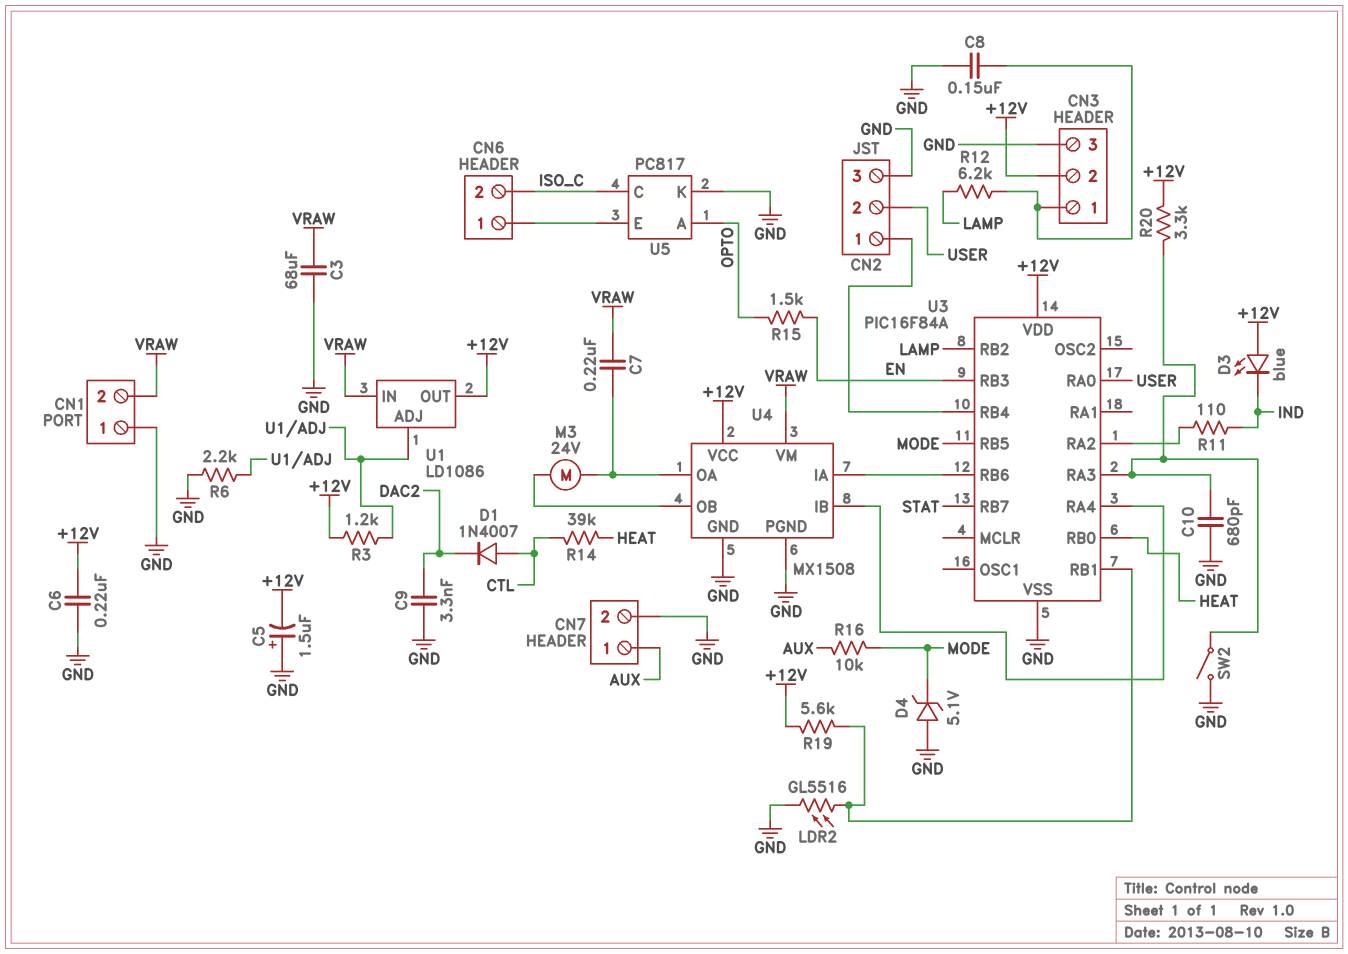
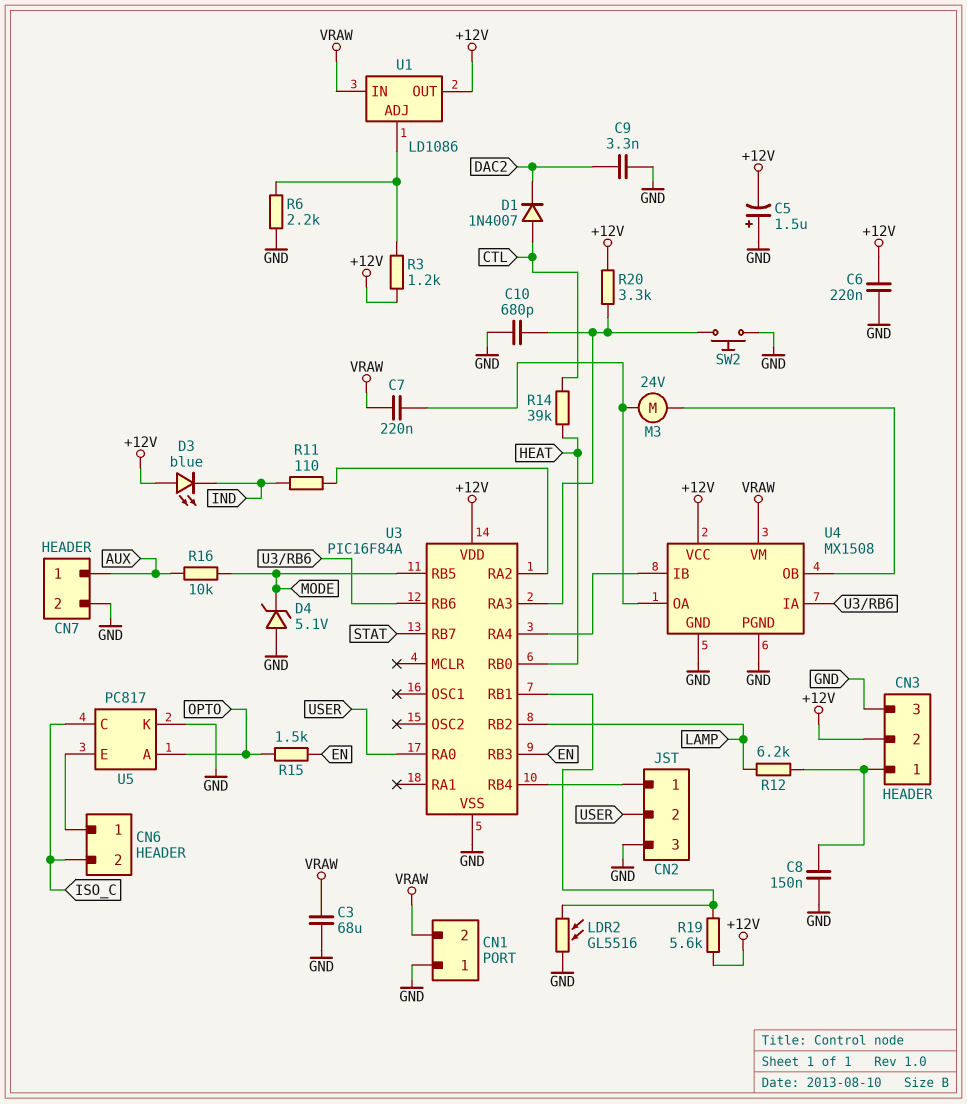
SW2: switch (GND, U3/RA3) -> button (GND, U3/RA3)

